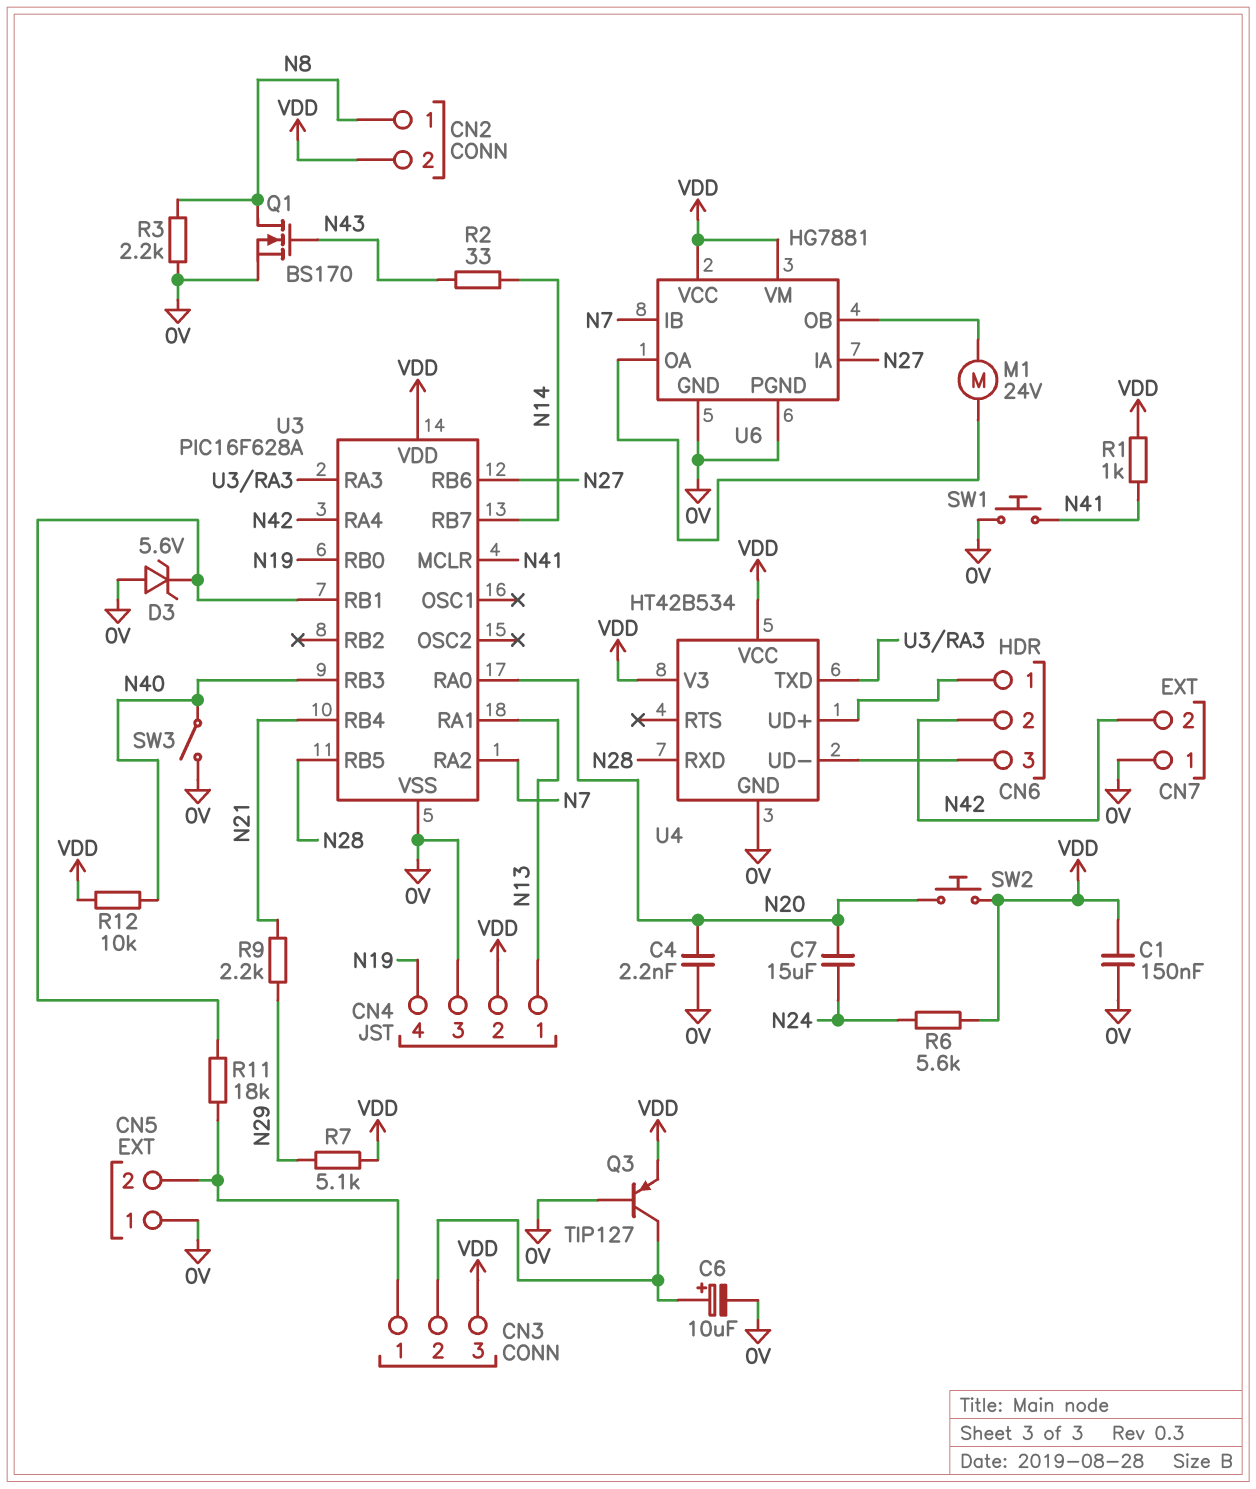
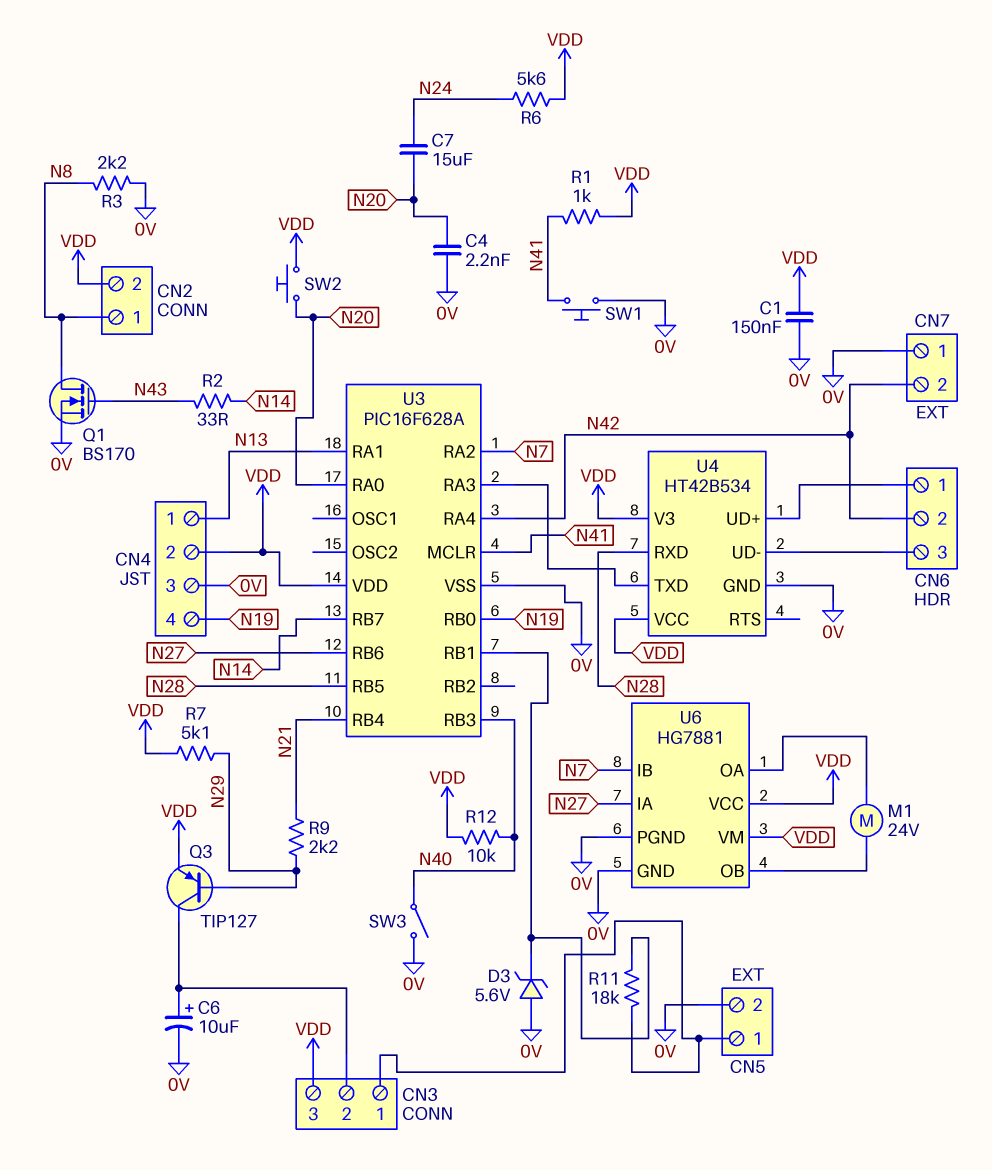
CN5 pin 1: 0V -> CN3/1
CN5 pin 2: CN3/1 -> 0V
Q3: PNP TIP127 (B 0V, C CN3/2, E VDD) -> PNP TIP127 (B N29, C CN3/2, E VDD)

